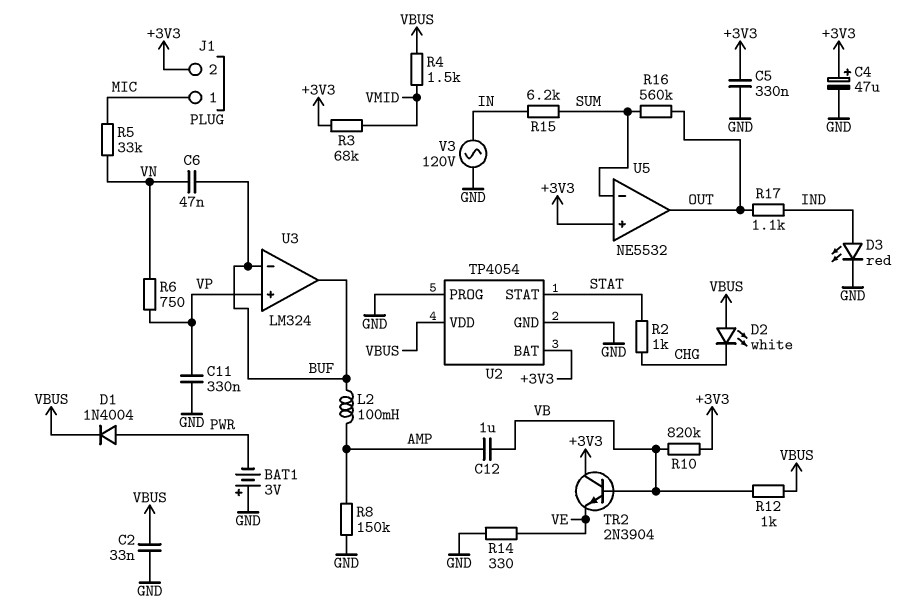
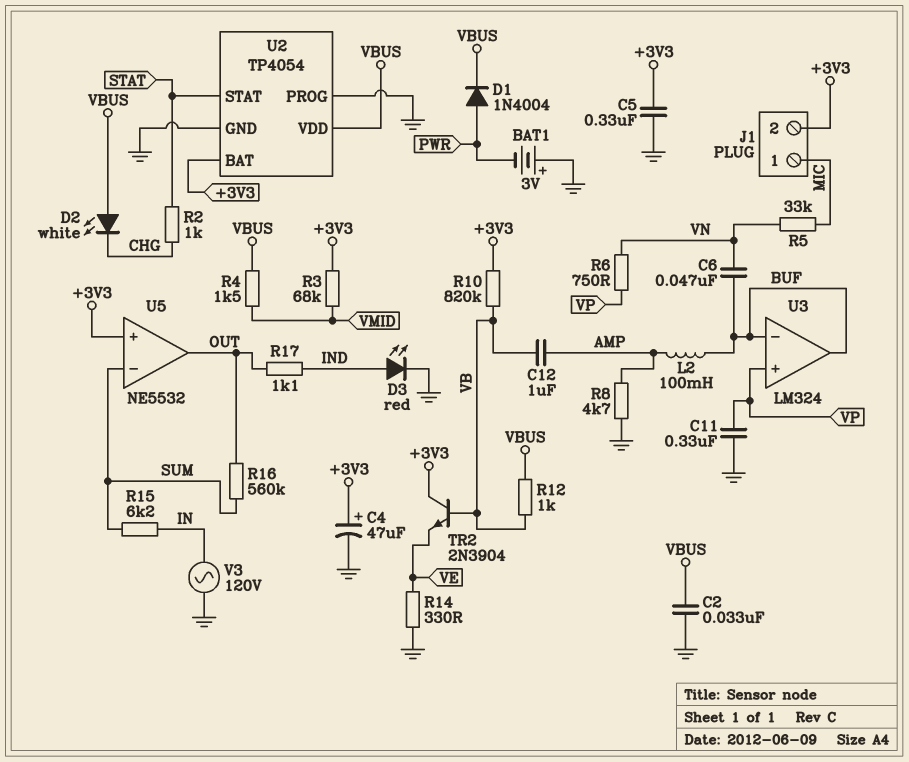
R8: 150k (AMP, GND) -> 4.7k (AMP, GND)

